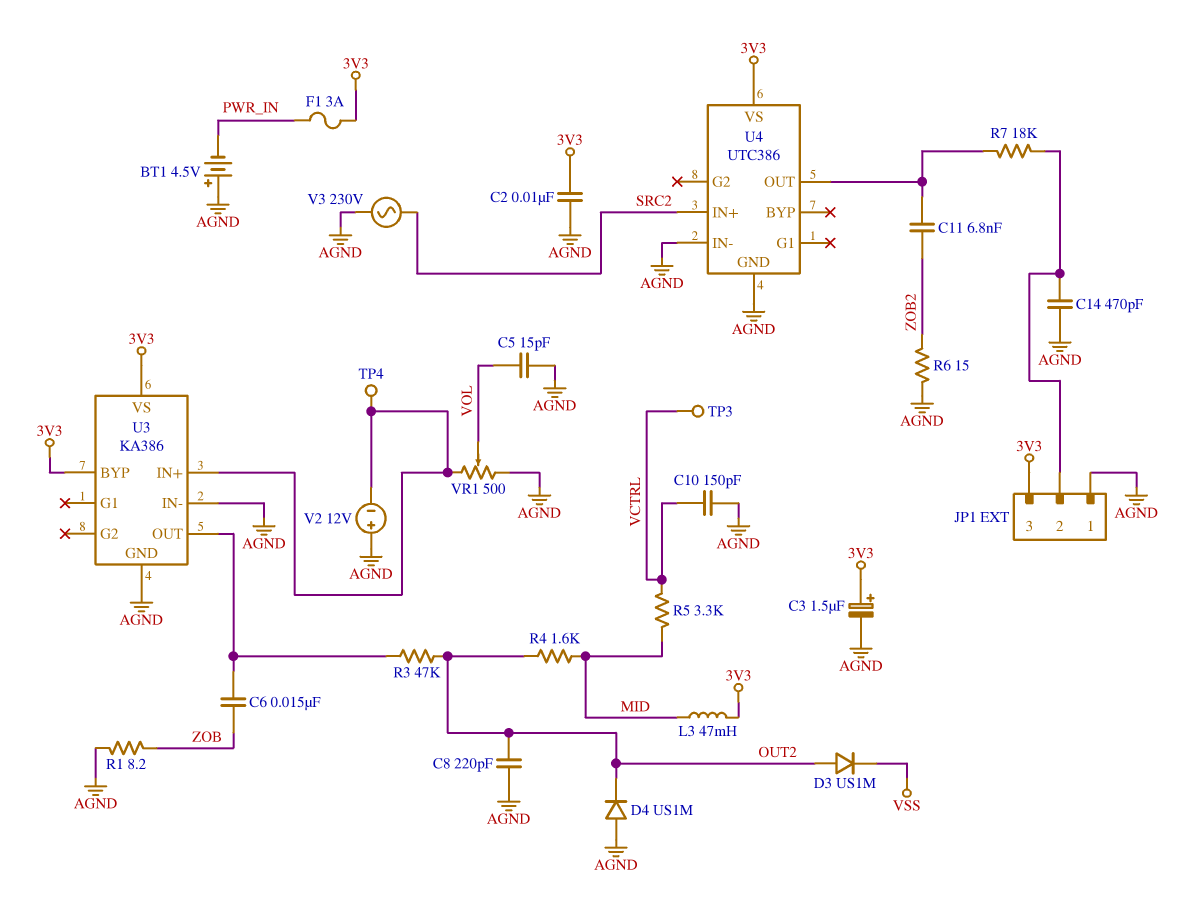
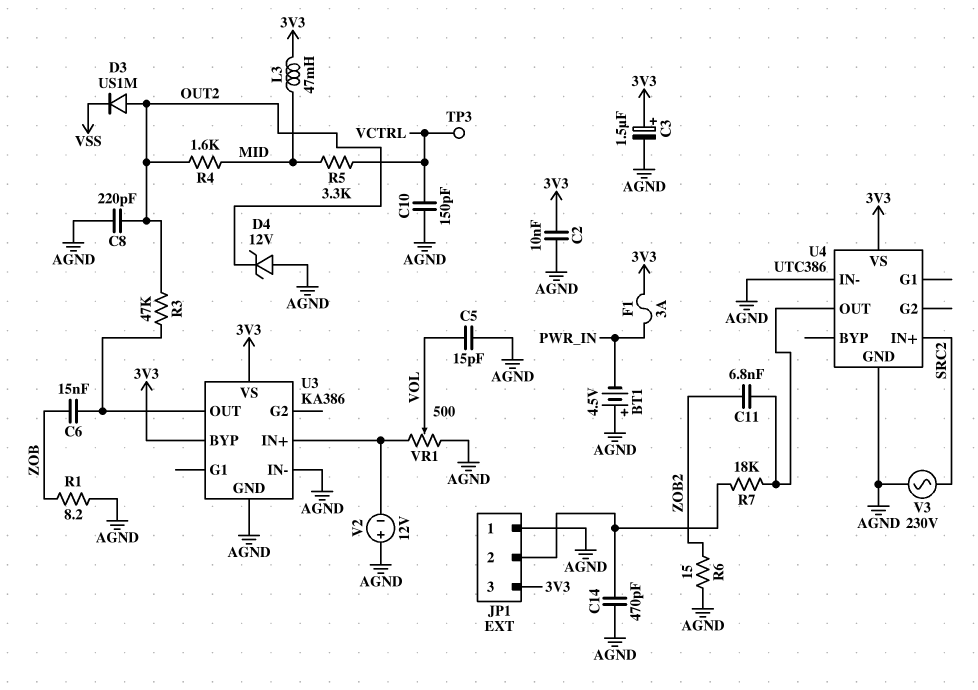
D4: diode US1M (A AGND, K OUT2) -> zener 12V (A AGND, K OUT2)
TP4: test point (U3/IN+) -> none

